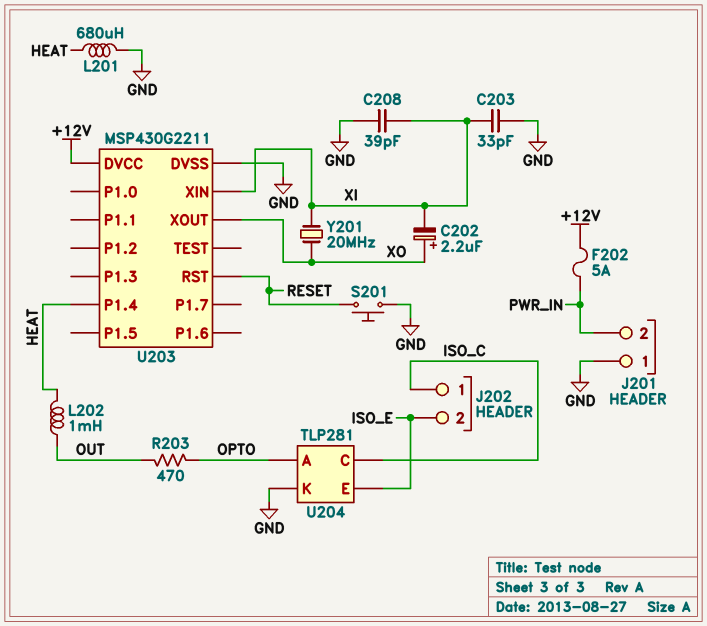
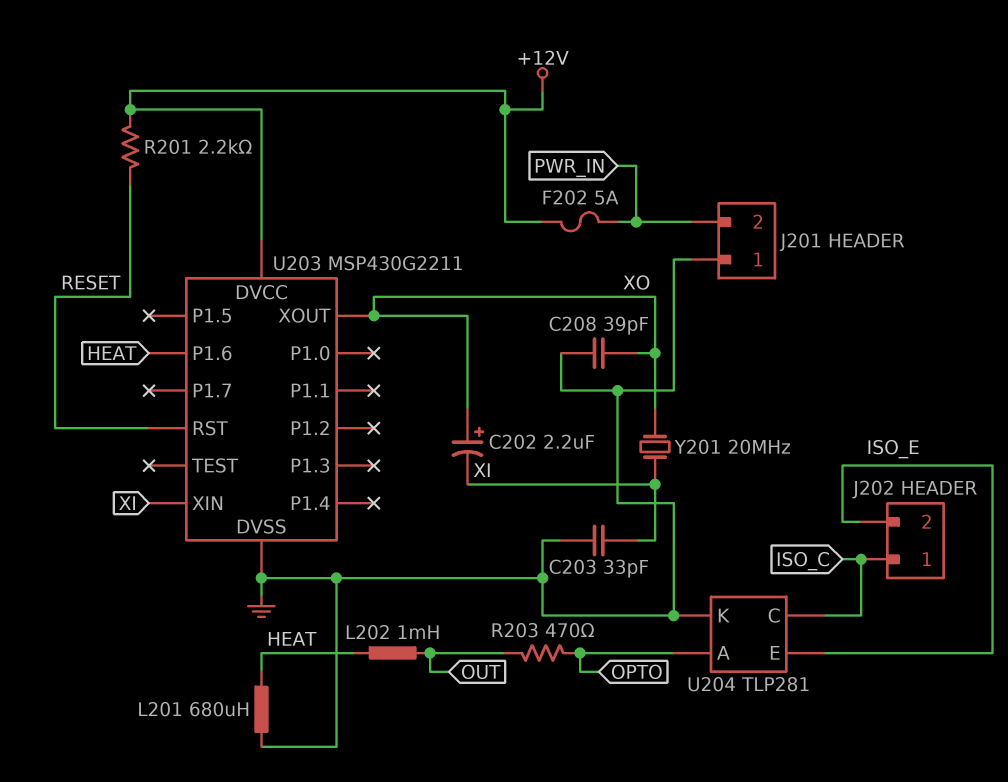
C208: 39pF (GND, XI) -> 39pF (GND, XO)
R201: none -> 2.2k (+12V, RESET)
S201: button (GND, RESET) -> none
U203 pin P1.4: HEAT -> none
U203 pin P1.6: none -> HEAT

